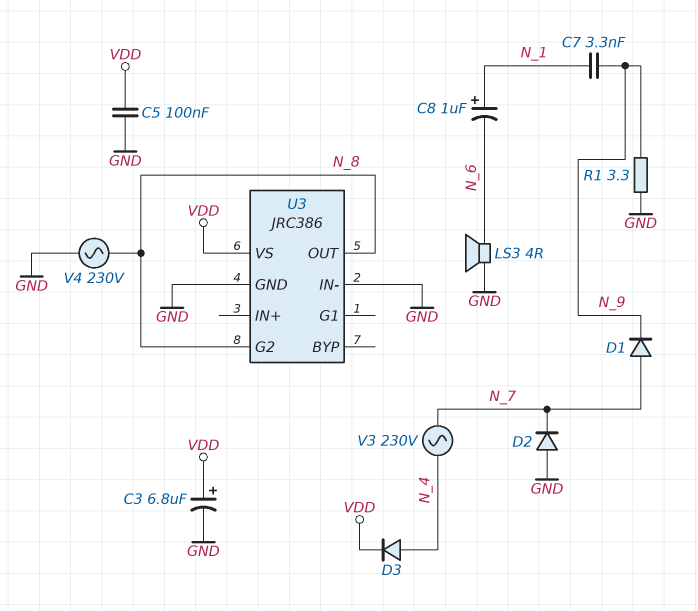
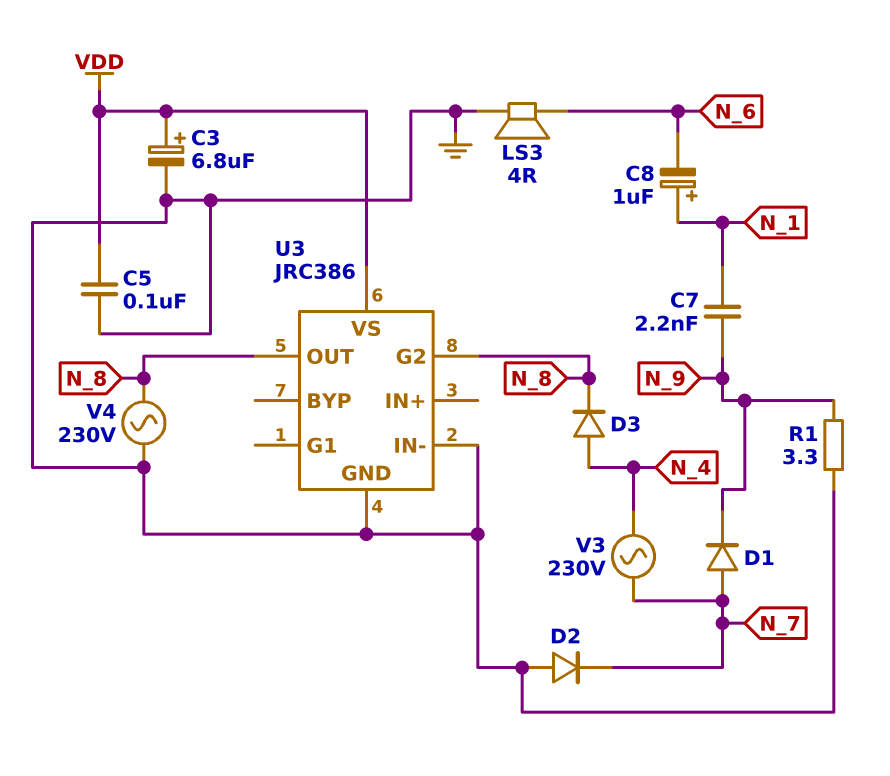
C7: 3.3nF (N_1, N_9) -> 2.2nF (N_1, N_9)
D3: diode (A N_4, K VDD) -> diode (A N_4, K N_8)

